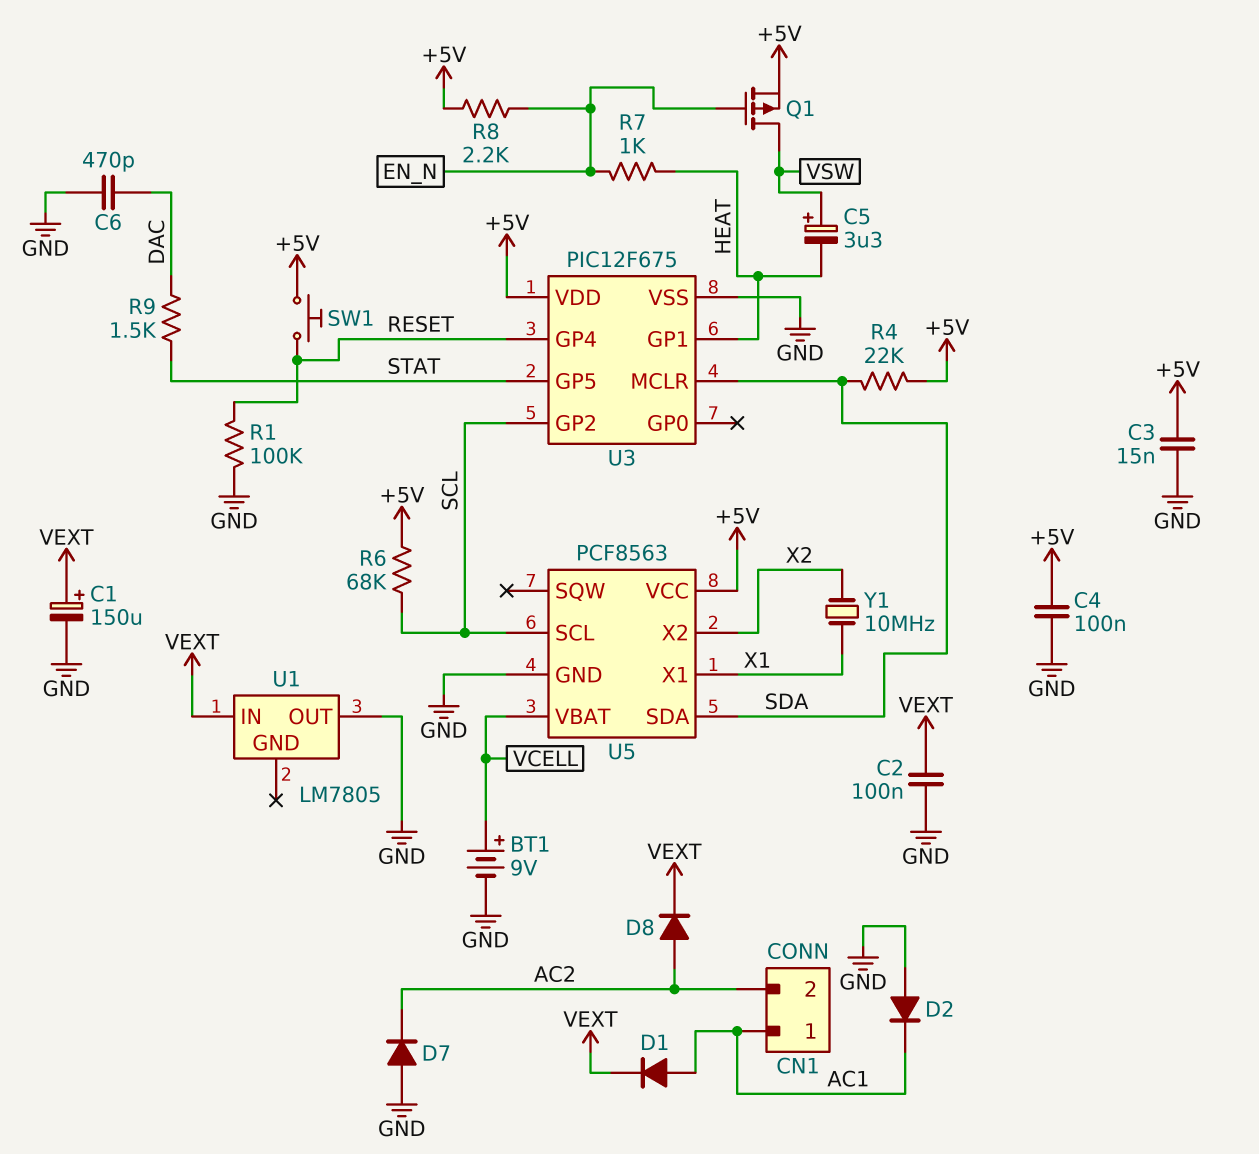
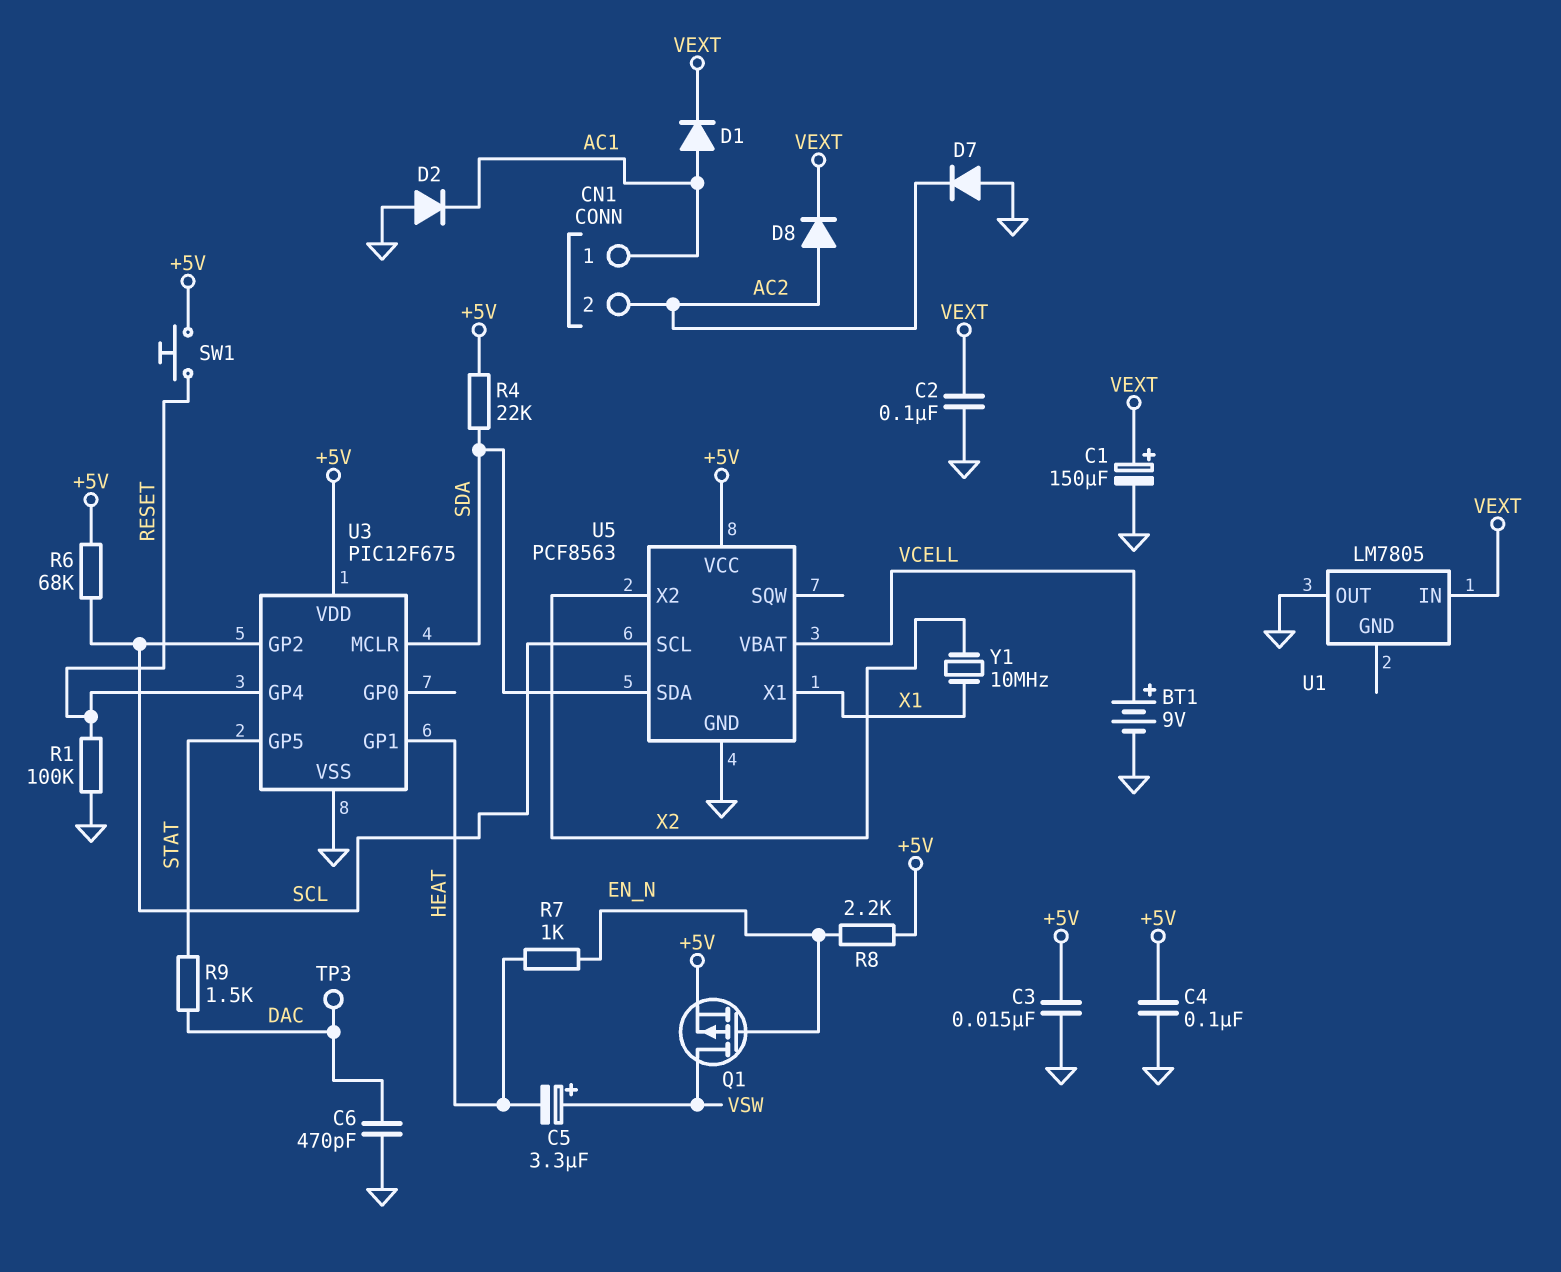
TP3: none -> test point (DAC)

